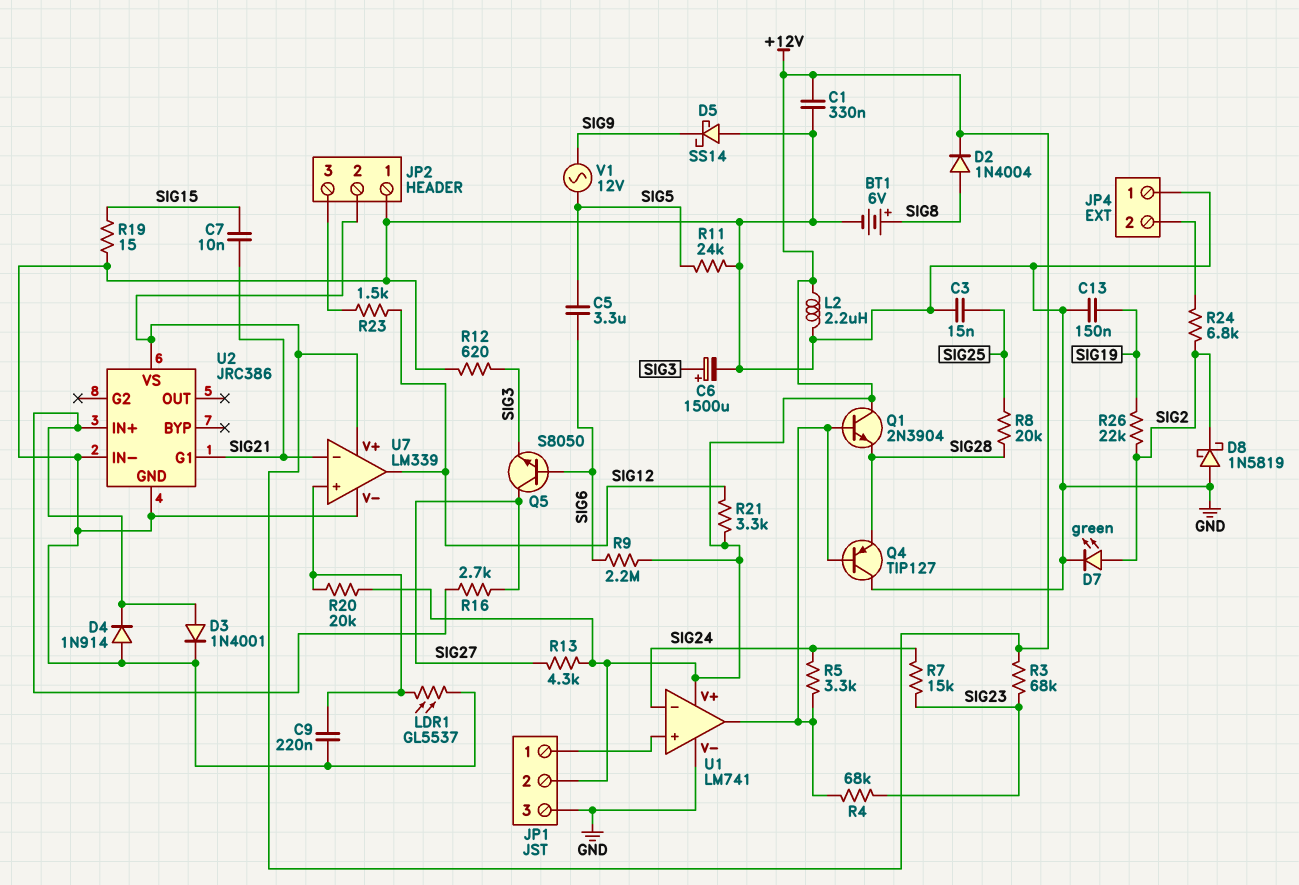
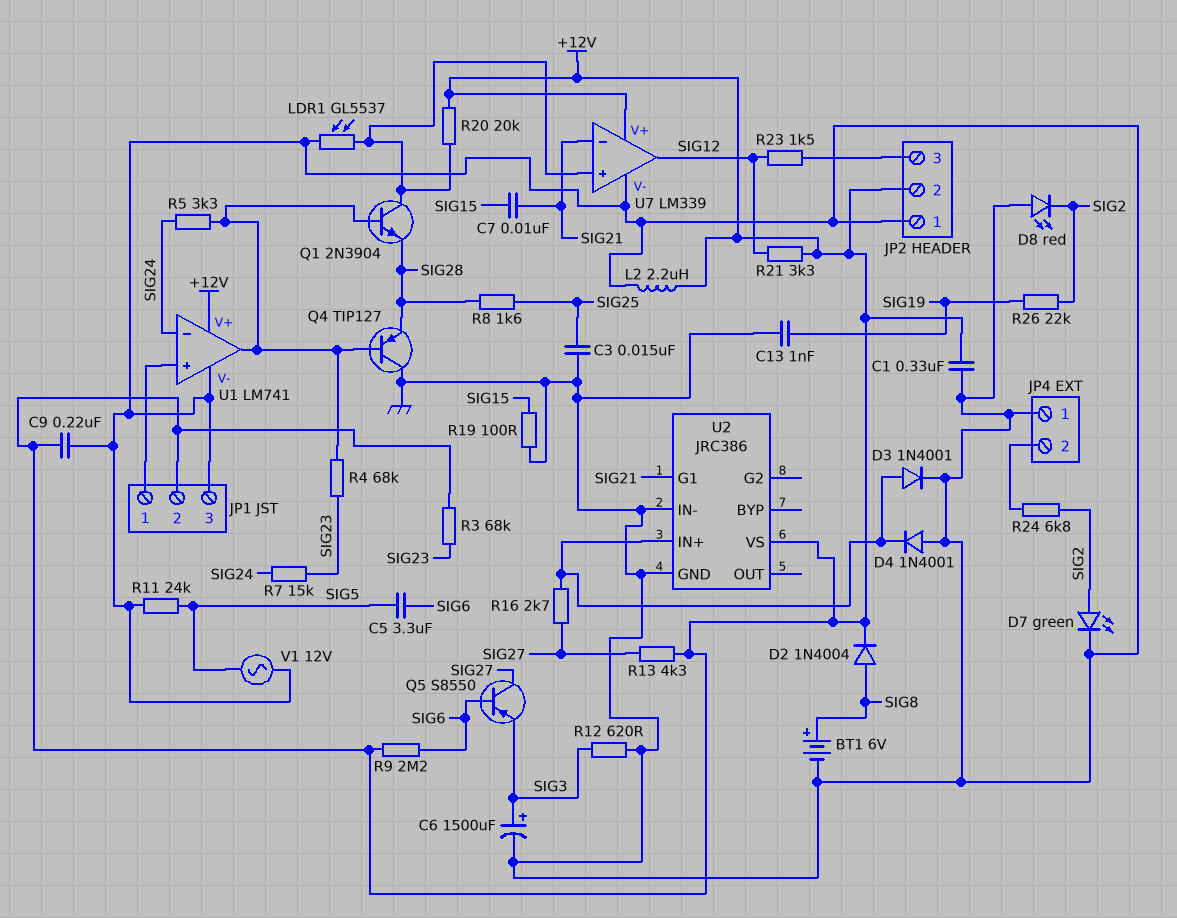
C9: 220nF (GND, U7/in+) -> 220nF (+12V, GND)
C13: 150nF (GND, SIG19) -> 1nF (GND, SIG19)
D4: diode 1N914 (A GND, K U2/IN+) -> diode 1N4001 (A GND, K U2/IN+)
D5: schottky SS14 (A GND, K SIG9) -> none
D8: schottky 1N5819 (A GND, K SIG2) -> LED red (A GND, K SIG2)
Q1: NPN 2N3904 (B U1/out, C +12V, E SIG28) -> NPN 2N3904 (B U1/out, C U7/in+, E SIG28)
Q5: NPN S8050 (B SIG6, C SIG27, E SIG3) -> PNP S8550 (B SIG6, C SIG27, E SIG3)
R8: 20k (SIG25, SIG28) -> 1.6k (SIG25, SIG28)
R19: 15 (GND, SIG15) -> 100 (GND, SIG15)
V1: AC 12V (SIG5, SIG9) -> AC 12V (GND, SIG5)

